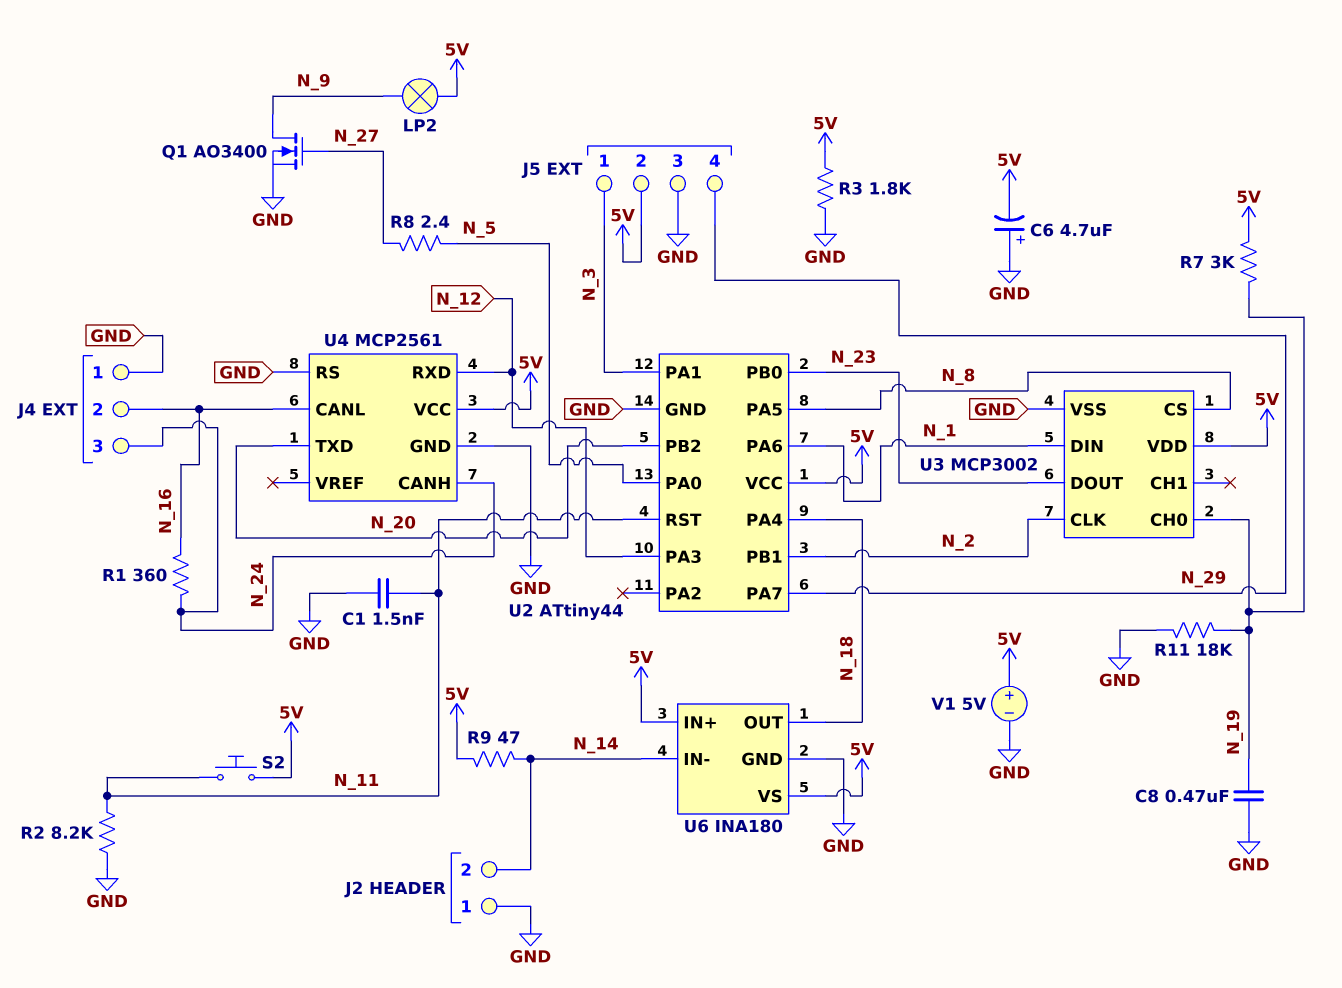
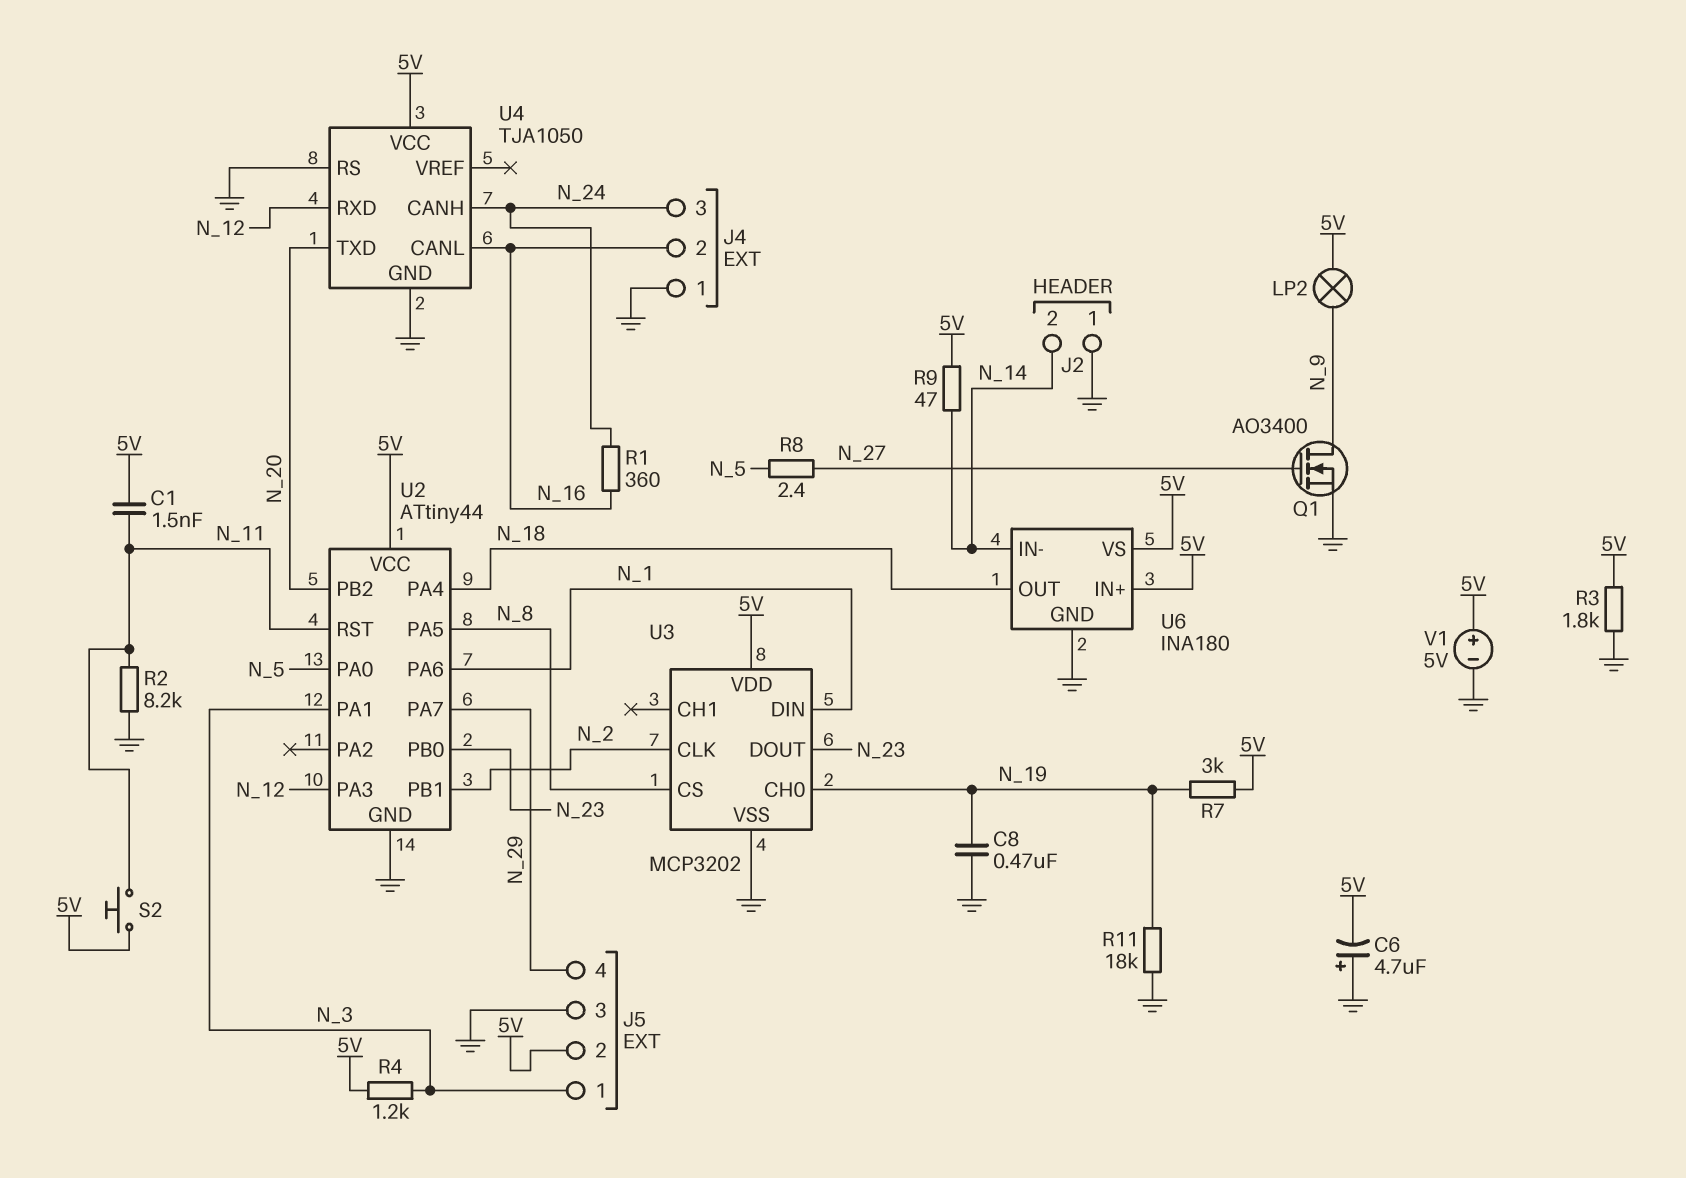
C1: 1.5nF (GND, N_11) -> 1.5nF (5V, N_11)
R4: none -> 1.2k (5V, N_3)
U3: MCP3002 -> MCP3202
U4: MCP2561 -> TJA1050

